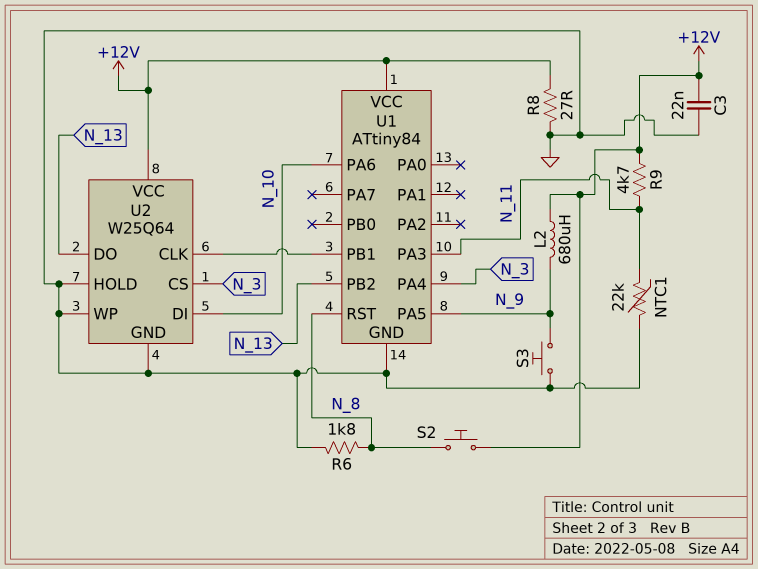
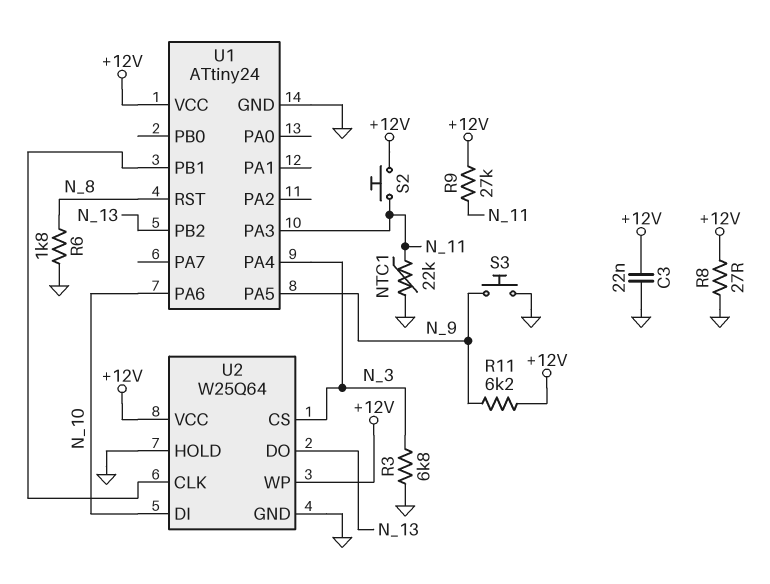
L2: 680uH (+12V, N_9) -> none
R3: none -> 6.8k (GND, N_3)
R9: 4.7k (+12V, N_11) -> 27k (+12V, N_11)
R11: none -> 6.2k (+12V, N_9)
S2: button (+12V, N_8) -> button (+12V, N_11)
U1: ATtiny84 -> ATtiny24
U2 pin WP: GND -> +12V

